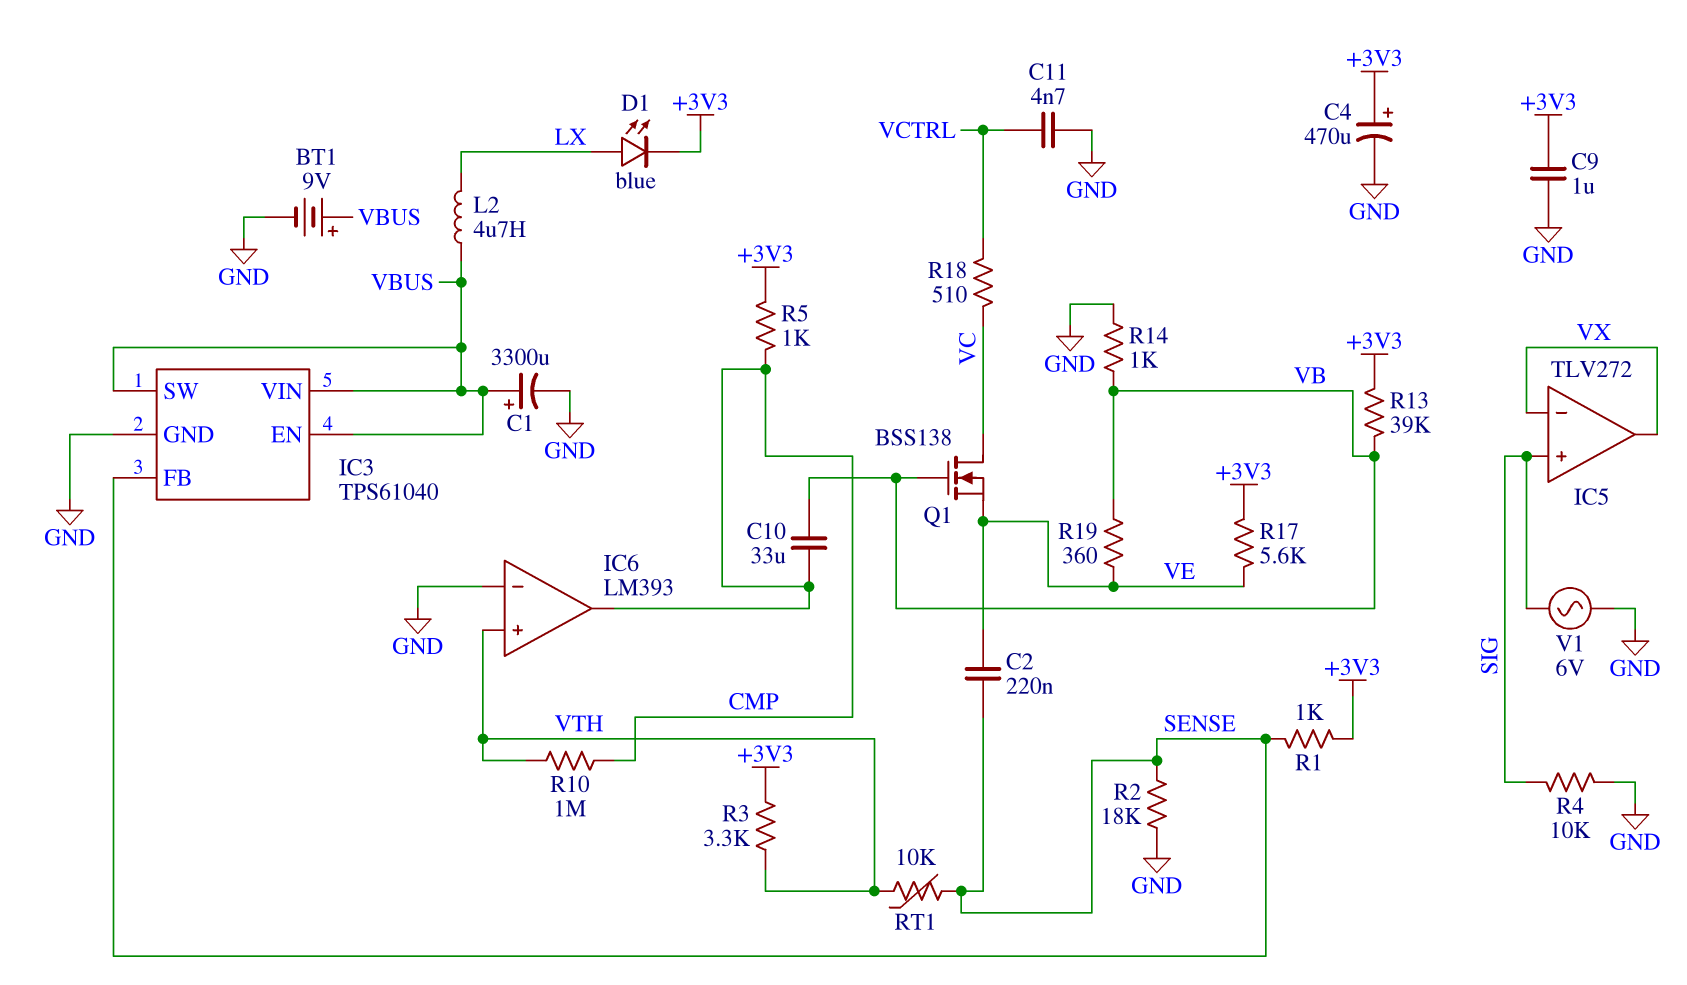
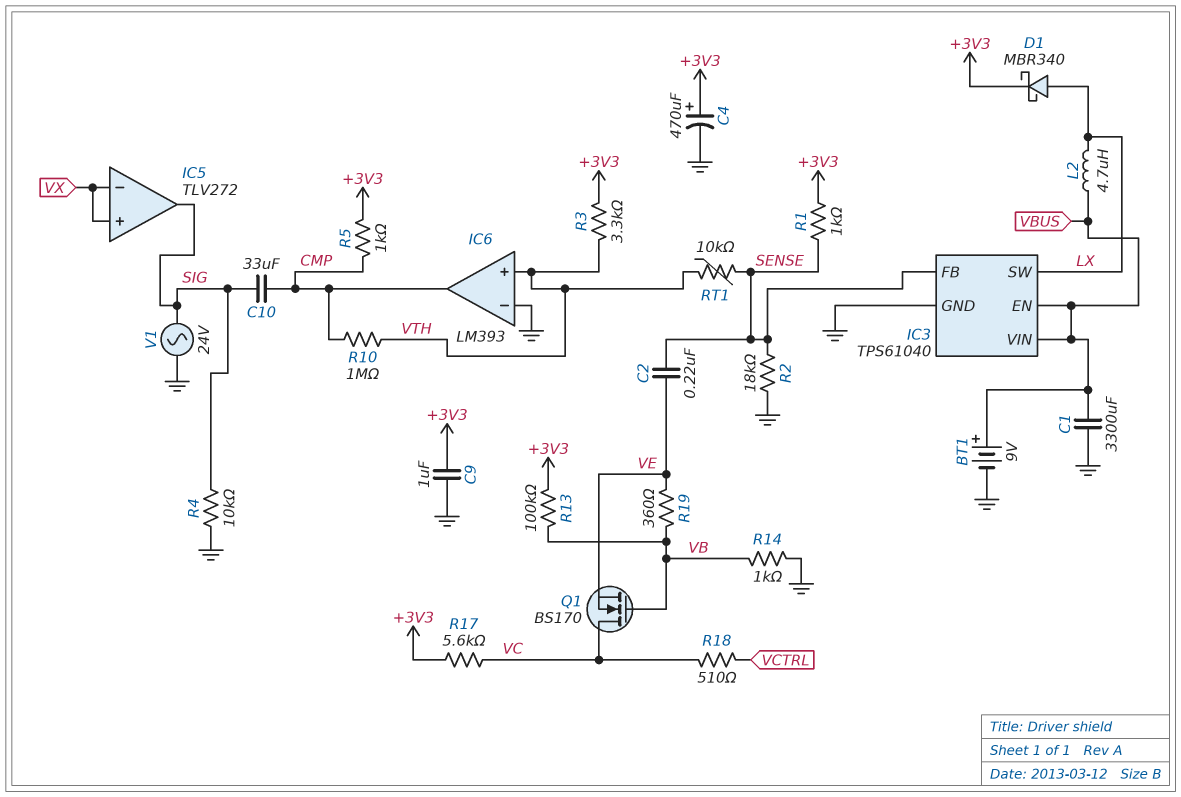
C1: 3300uF (plus VBUS, minus GND) -> 3300uF (GND, VBUS)
C10: 33uF (CMP, VB) -> 33uF (CMP, SIG)
C11: 4.7nF (GND, VCTRL) -> none
D1: LED blue (A LX, K +3V3) -> schottky MBR340 (A LX, K +3V3)
IC3 pin SW: VBUS -> LX
IC5 pin in+: SIG -> VX
IC5 pin out: VX -> SIG
Q1: NMOS BSS138 (G VB, D VC, S VE) -> NMOS BS170 (G VB, D VC, S VE)
R13: 39k (+3V3, VB) -> 100k (+3V3, VB)
R17: 5.6k (+3V3, VE) -> 5.6k (+3V3, VC)
V1: AC 6V (GND, SIG) -> AC 24V (GND, SIG)

